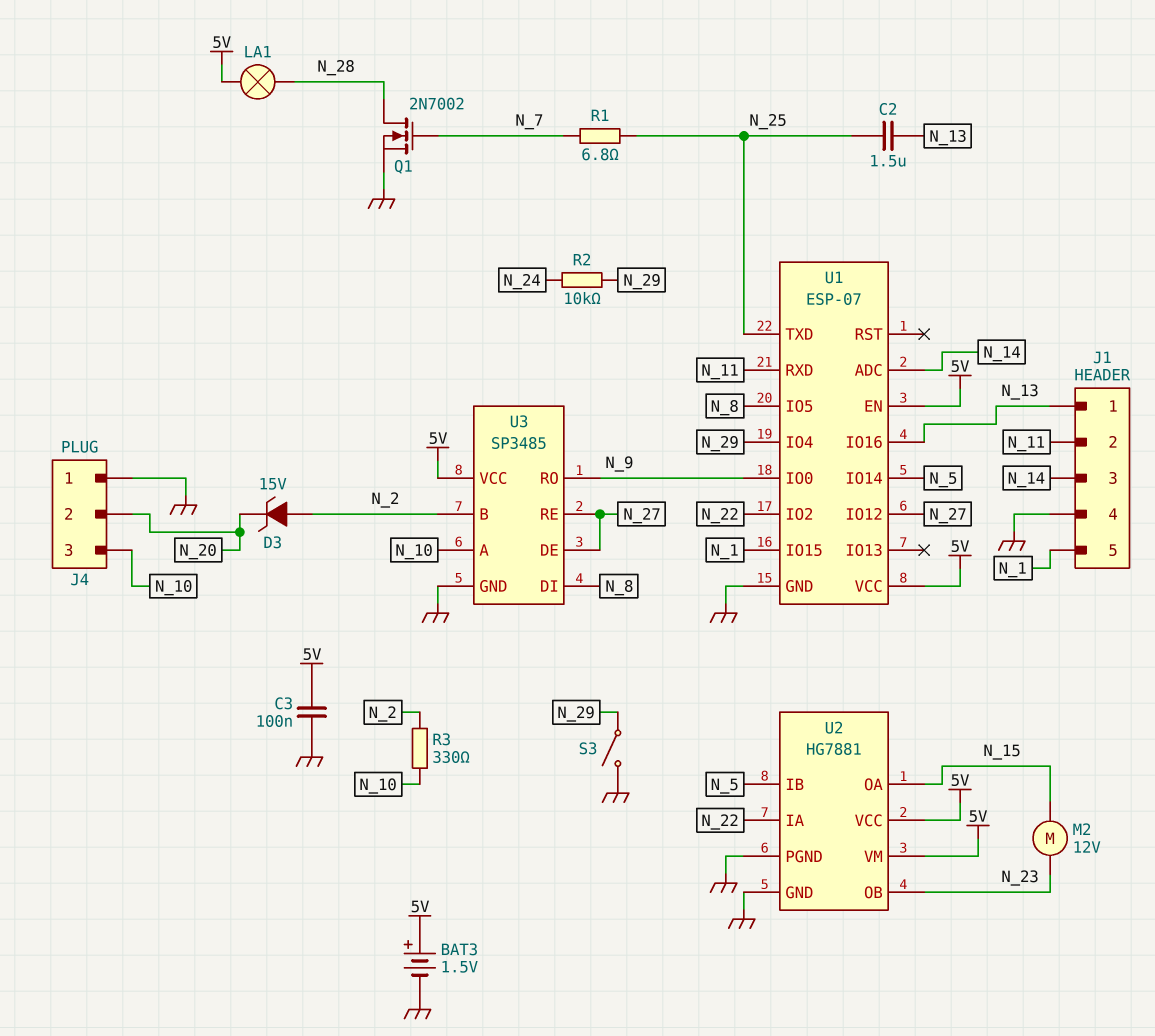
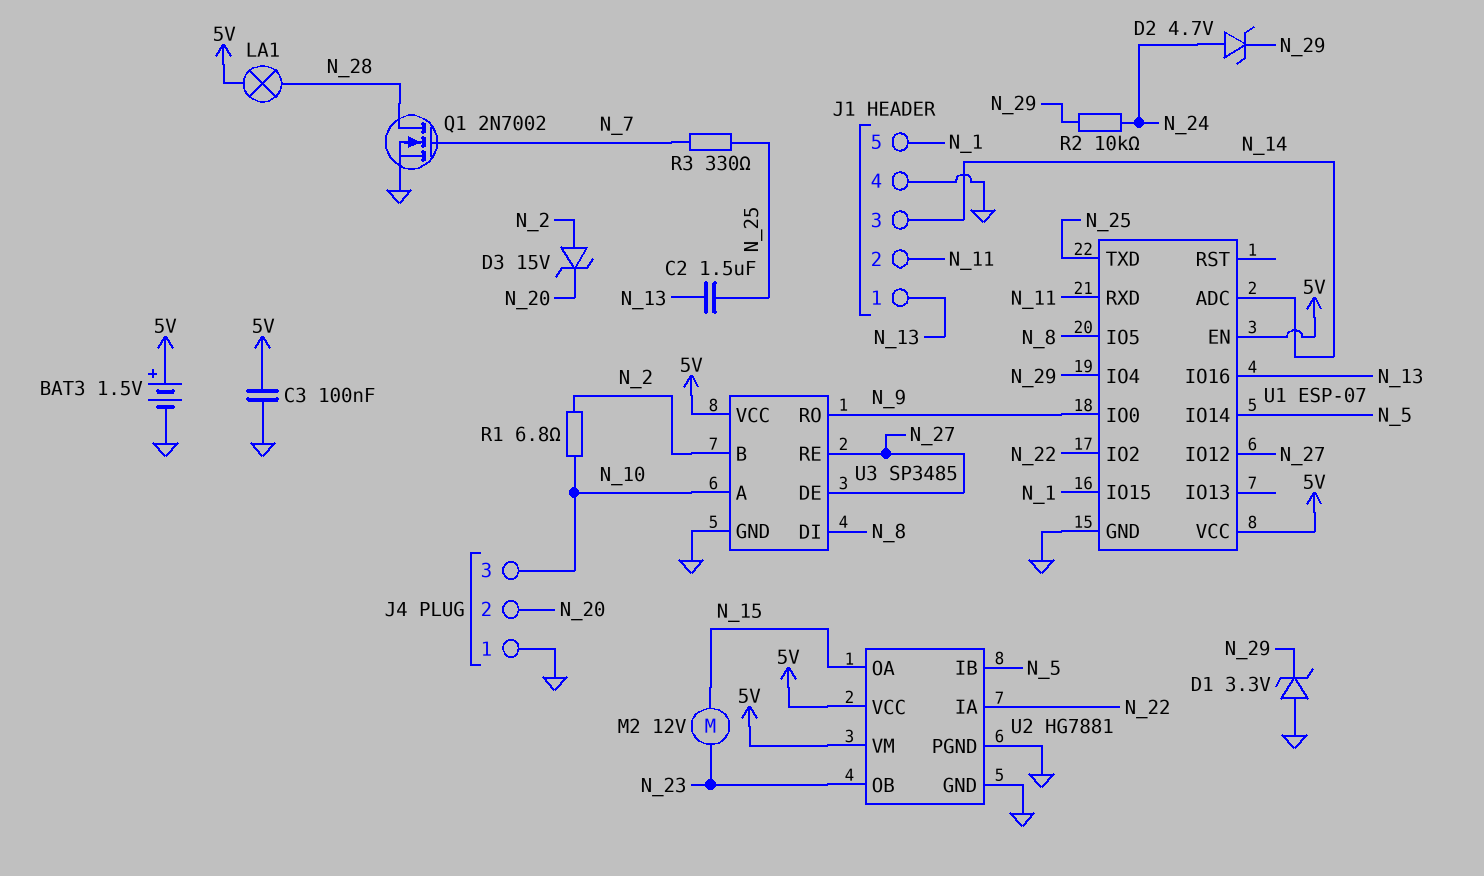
D1: none -> zener 3.3V (A GND, K N_29)
D2: none -> zener 4.7V (A N_24, K N_29)
R1: 6.8 (N_7, N_25) -> 6.8 (N_2, N_10)
R3: 330 (N_2, N_10) -> 330 (N_7, N_25)
S3: switch (GND, N_29) -> none

